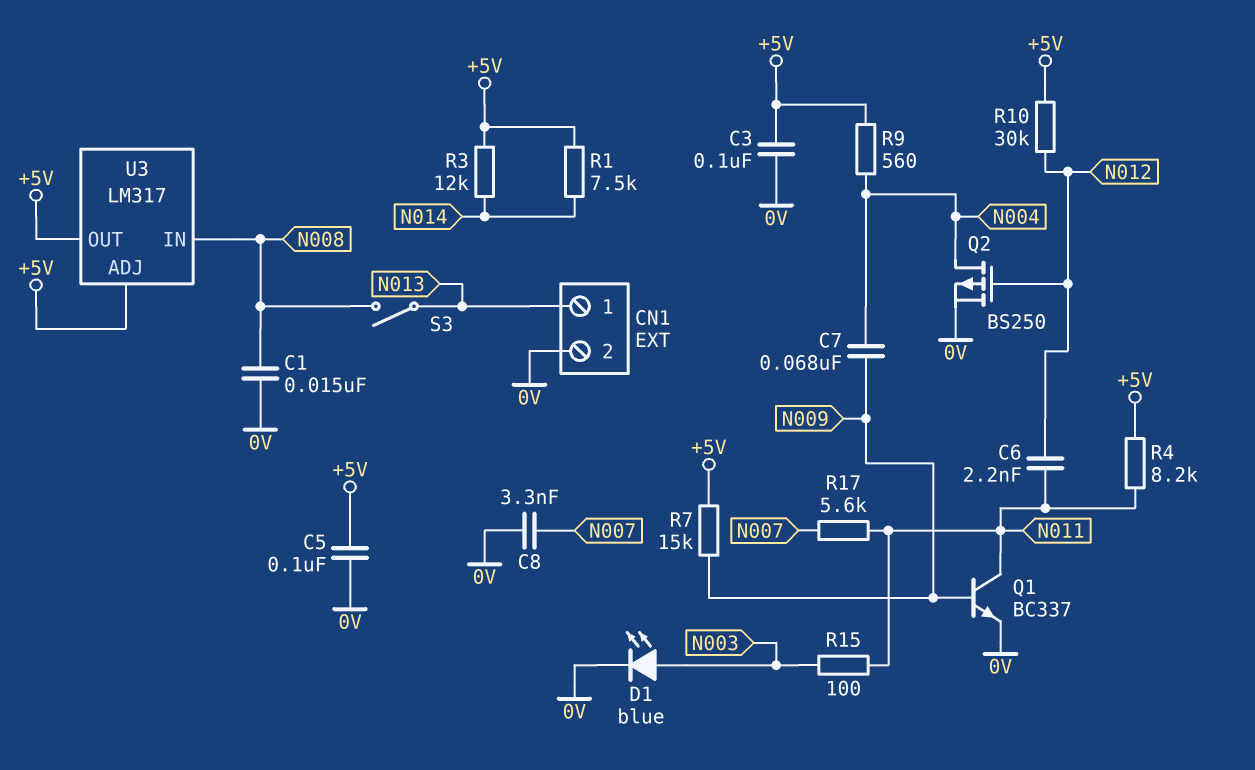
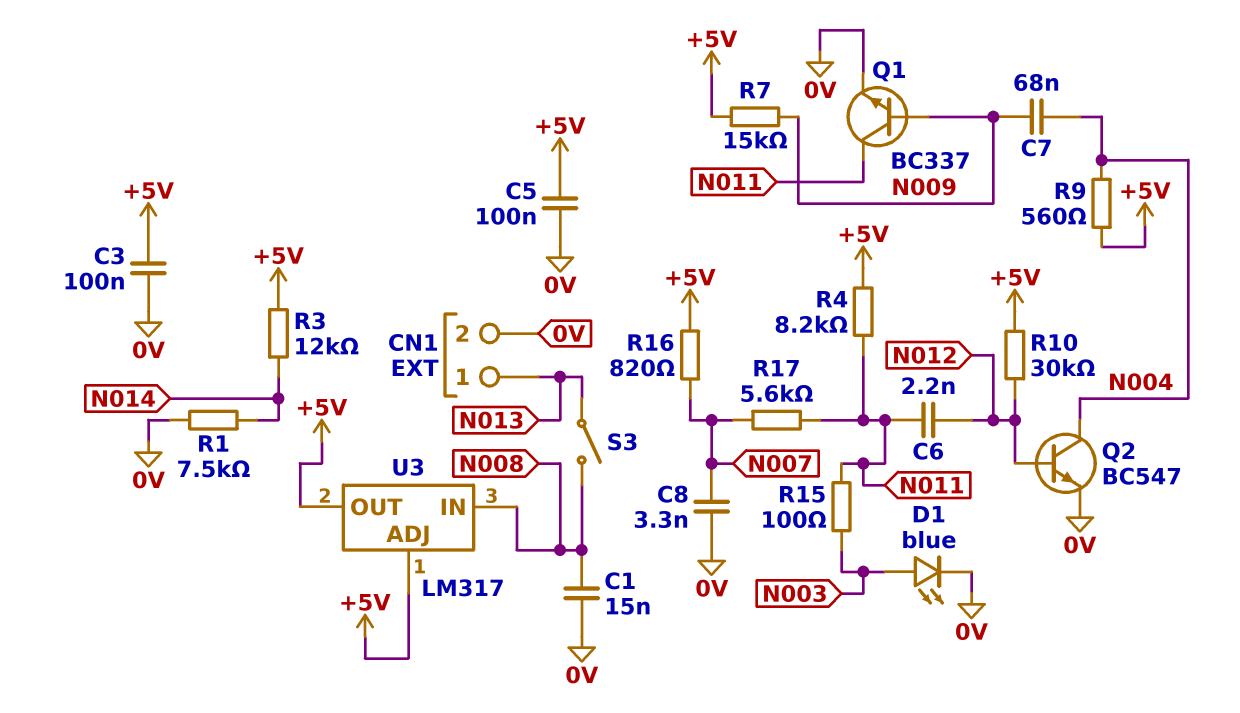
Q2: PMOS BS250 (G N012, D N004, S 0V) -> NPN BC547 (B N012, C N004, E 0V)
R1: 7.5k (+5V, N014) -> 7.5k (0V, N014)
R16: none -> 820 (+5V, N007)

